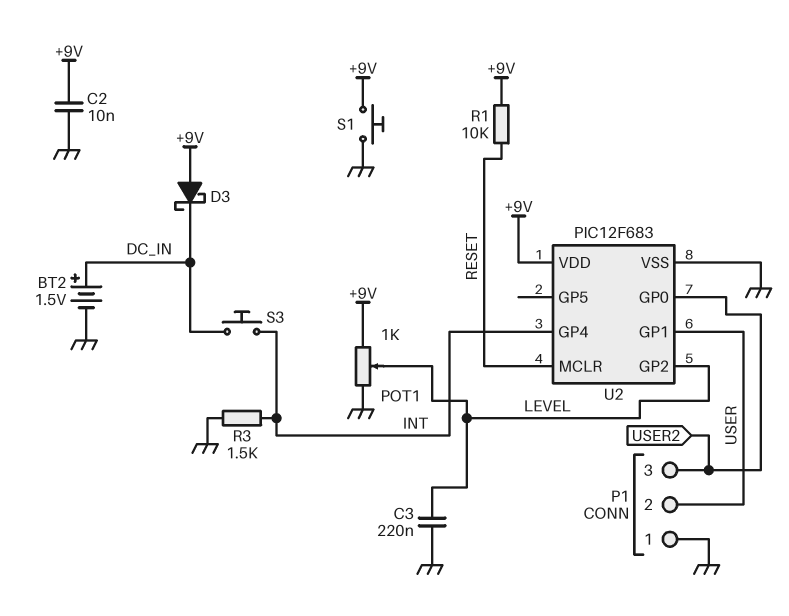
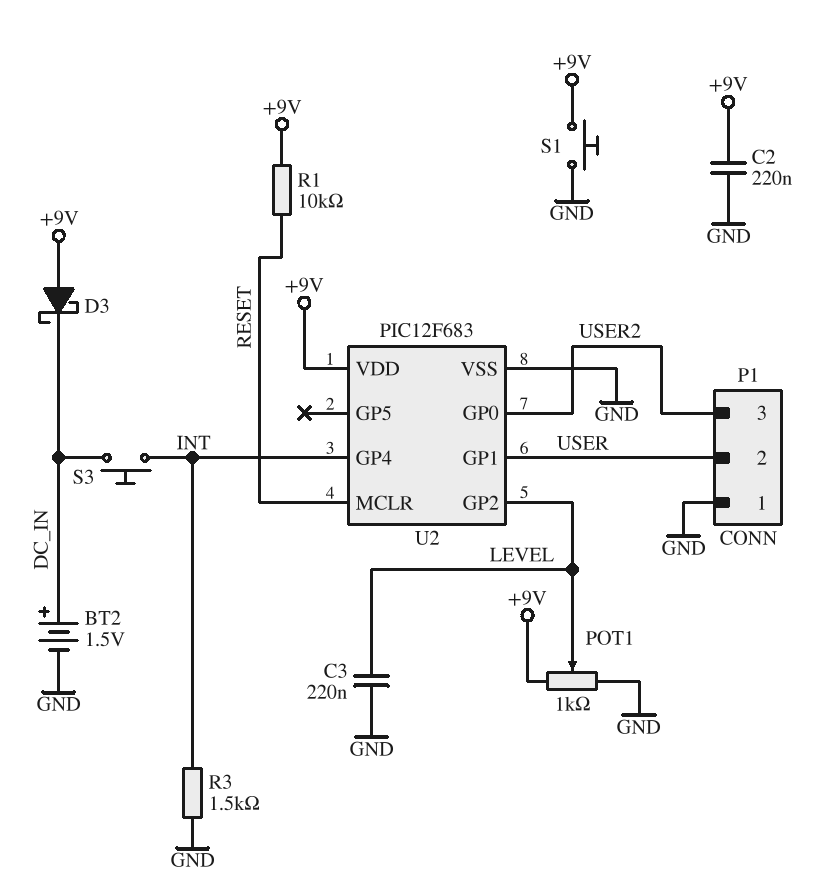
C2: 10nF (+9V, GND) -> 220nF (+9V, GND)

